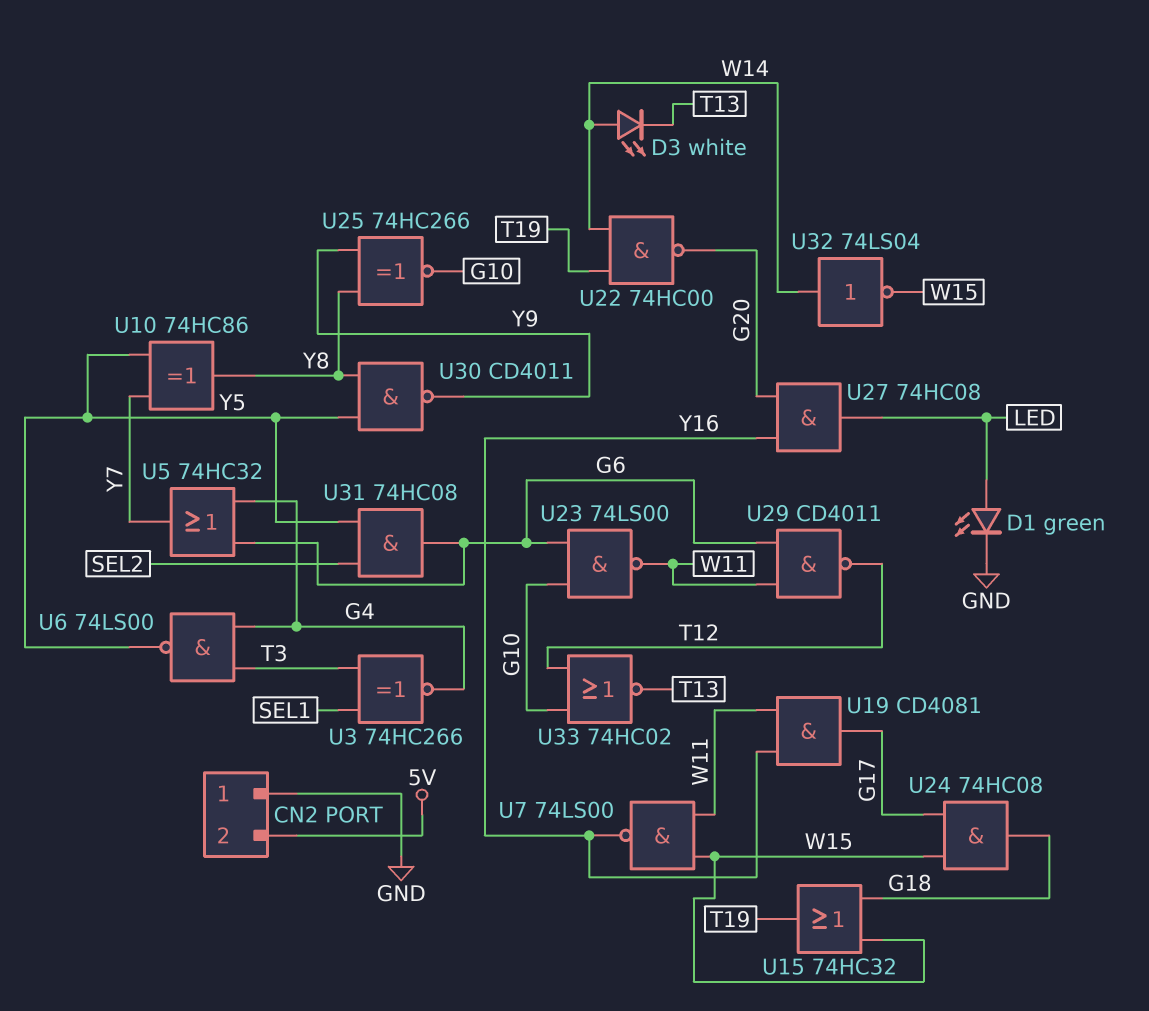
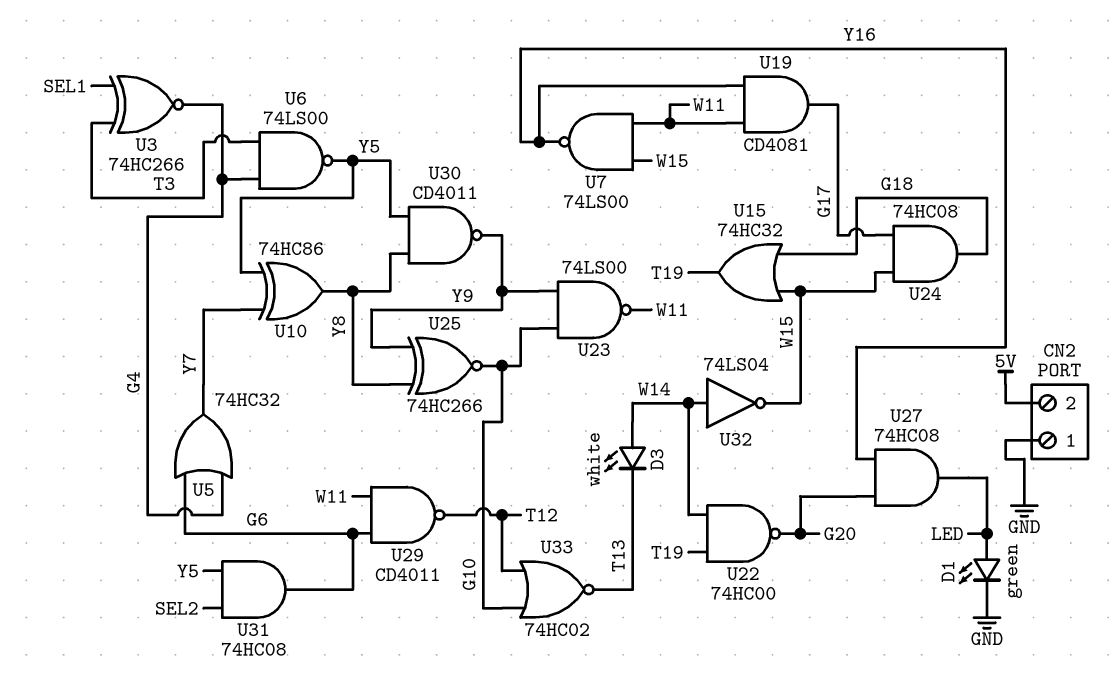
U23: NAND 74LS00 (in G6, in G10, out W11) -> NAND 74LS00 (in G10, in Y9, out W11)

